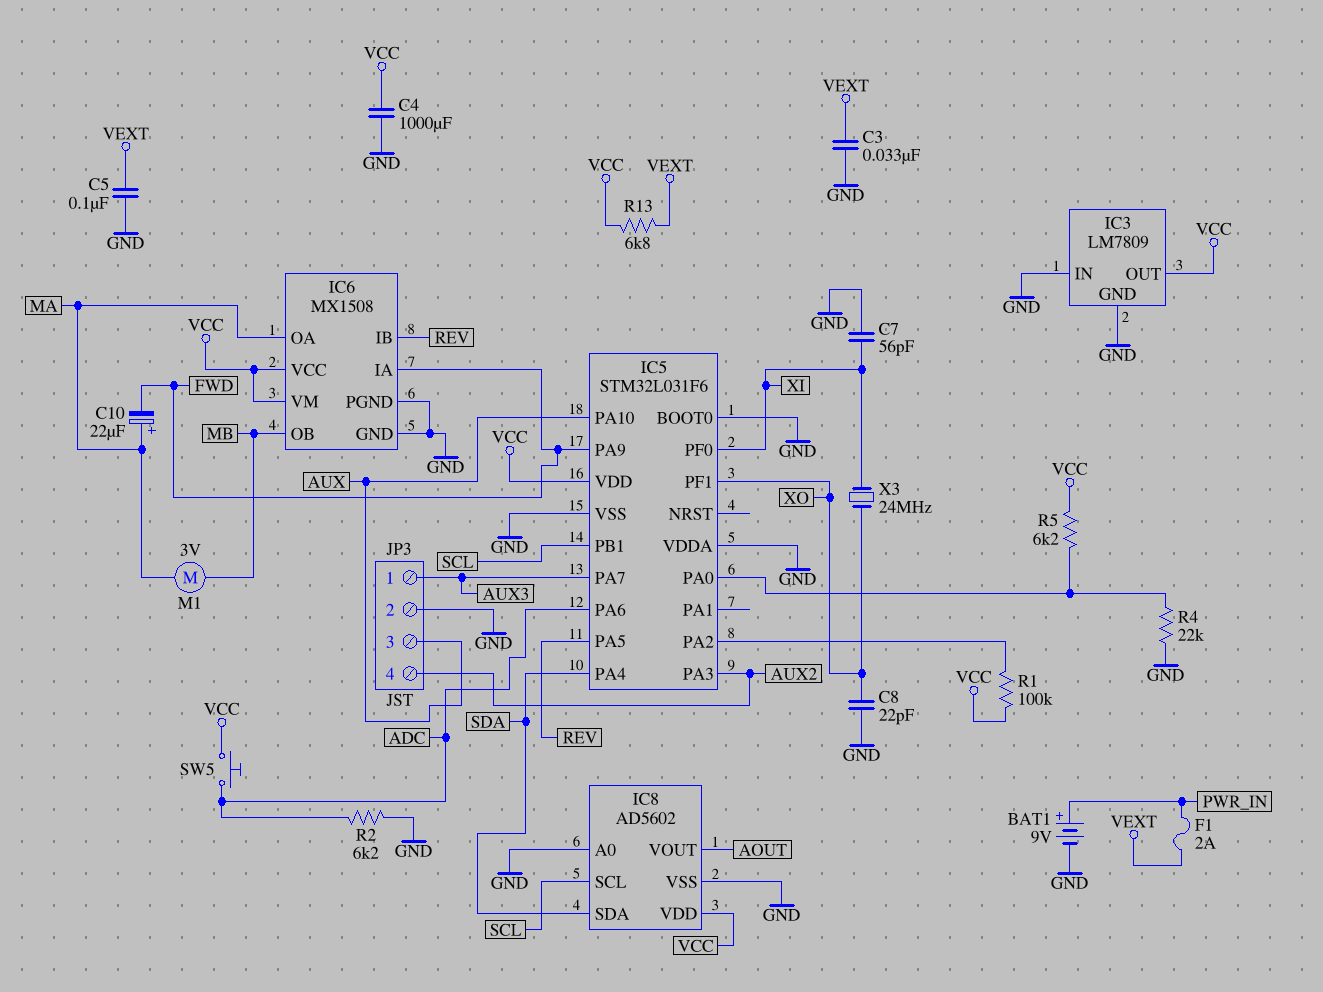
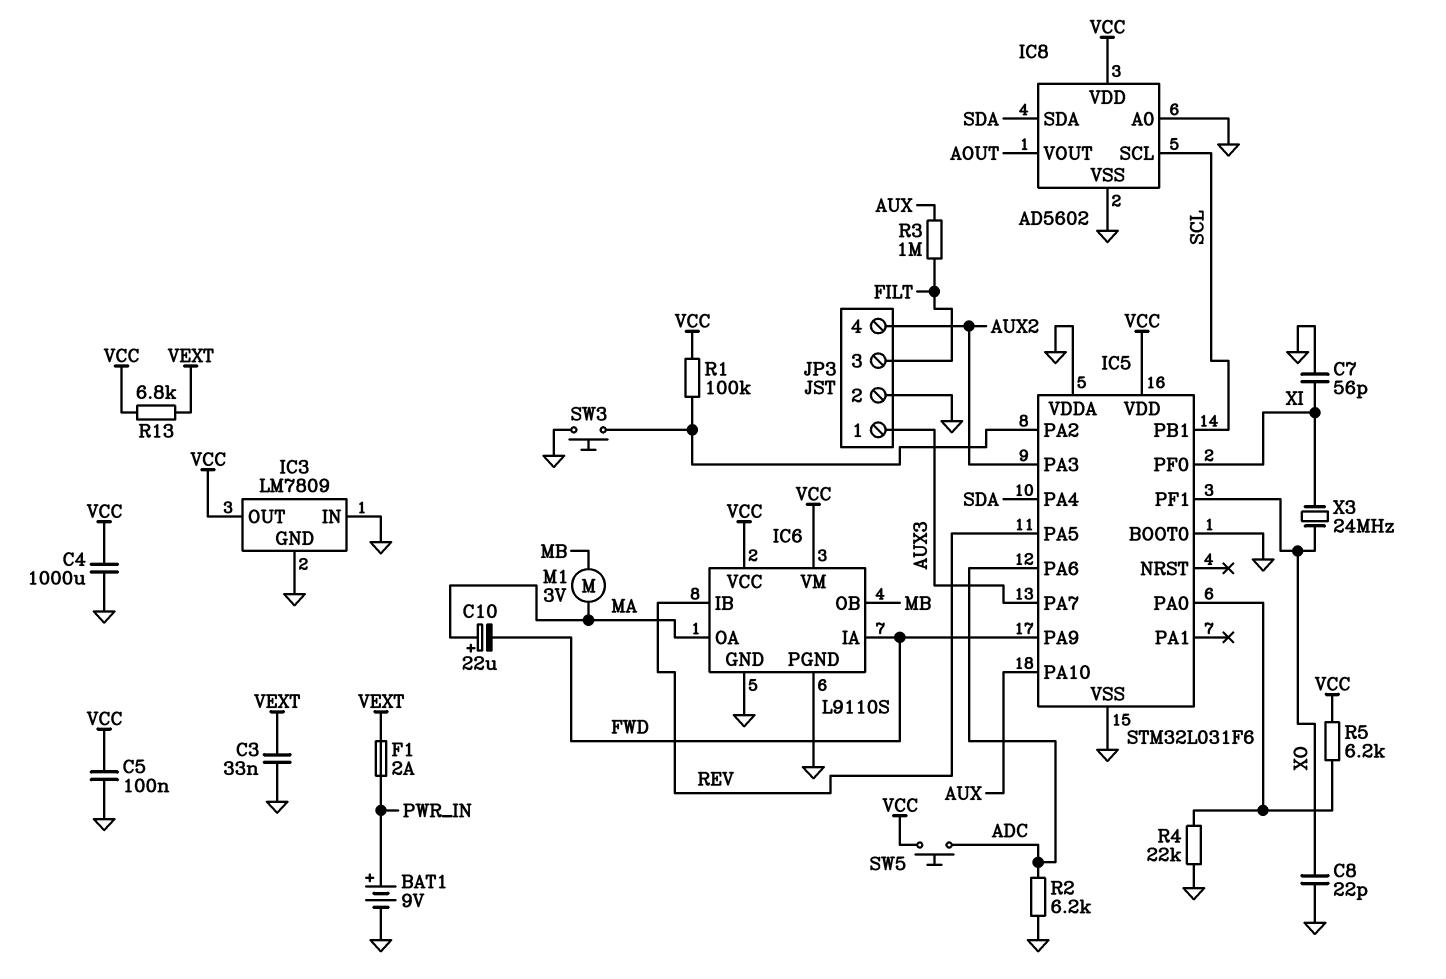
C5: 100nF (GND, VEXT) -> 100nF (GND, VCC)
IC6: MX1508 -> L9110S
JP3 pin 3: AUX -> FILT
R3: none -> 1M (AUX, FILT)
SW3: none -> button (GND, IC5/PA2)

